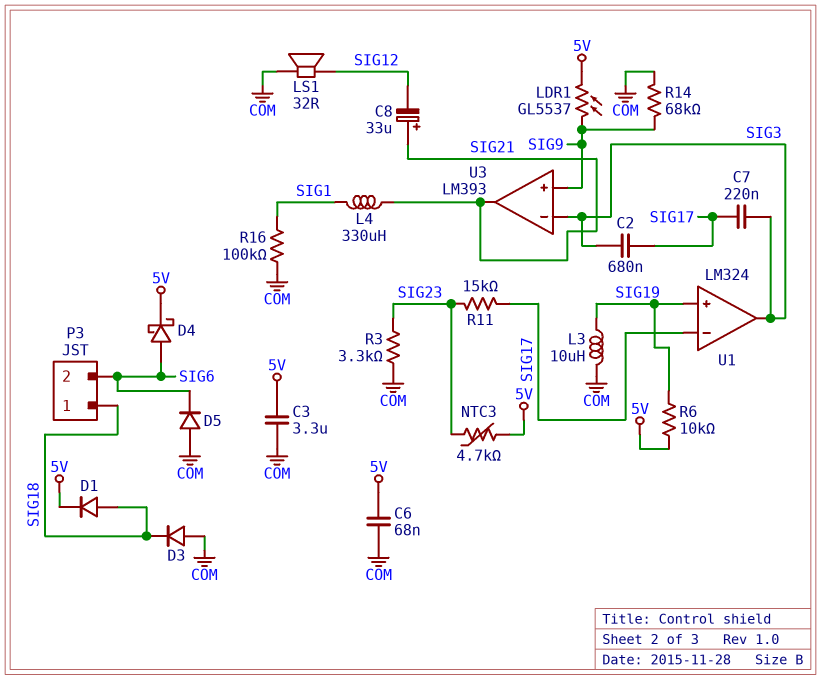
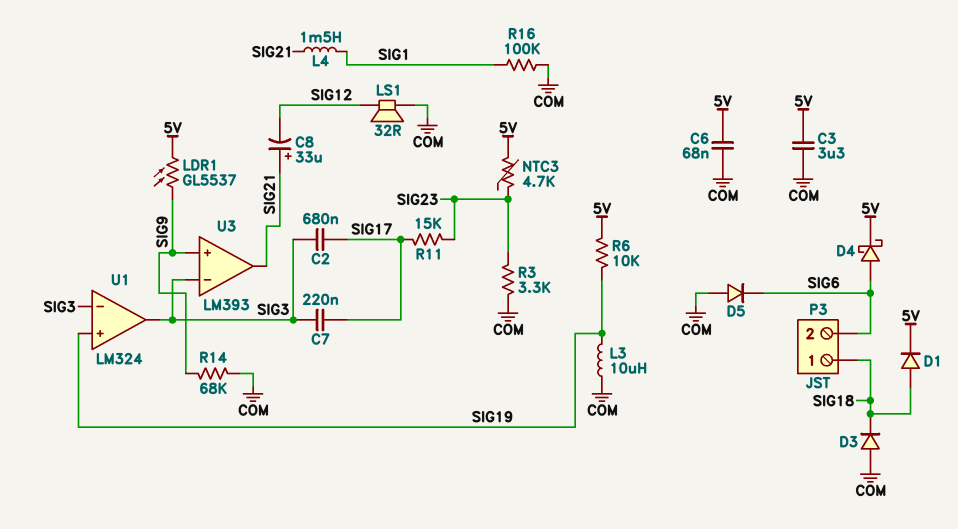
L4: 330uH (SIG1, SIG21) -> 1.5mH (SIG1, SIG21)
U1 pin in-: SIG17 -> SIG3

